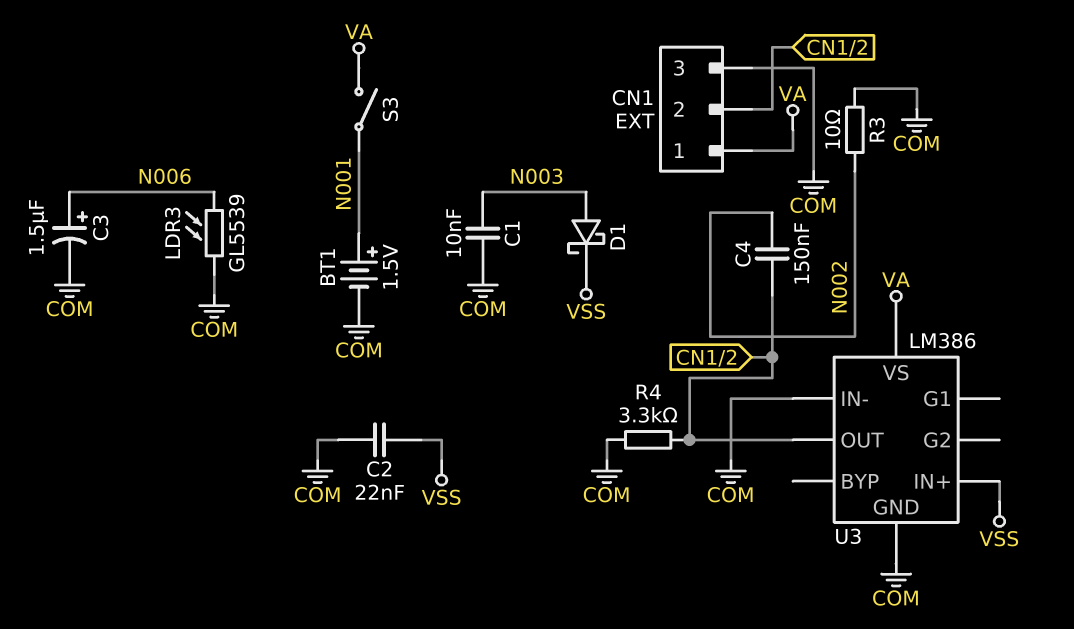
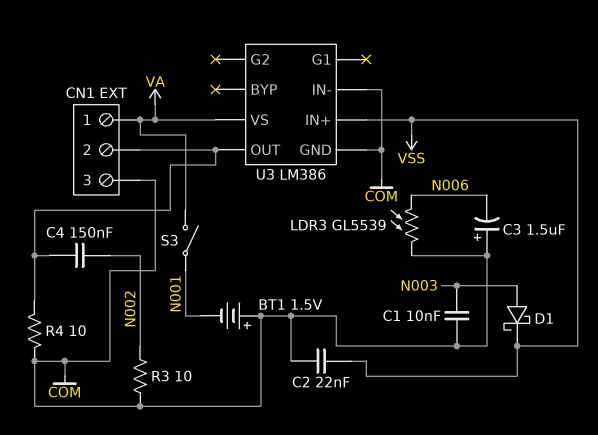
BT1: 1.5V (plus N001, minus COM) -> 1.5V (plus COM, minus N001)
C3: 1.5uF (plus N006, minus COM) -> 1.5uF (plus COM, minus N006)
R4: 3.3k (CN1/2, COM) -> 10 (CN1/2, COM)

